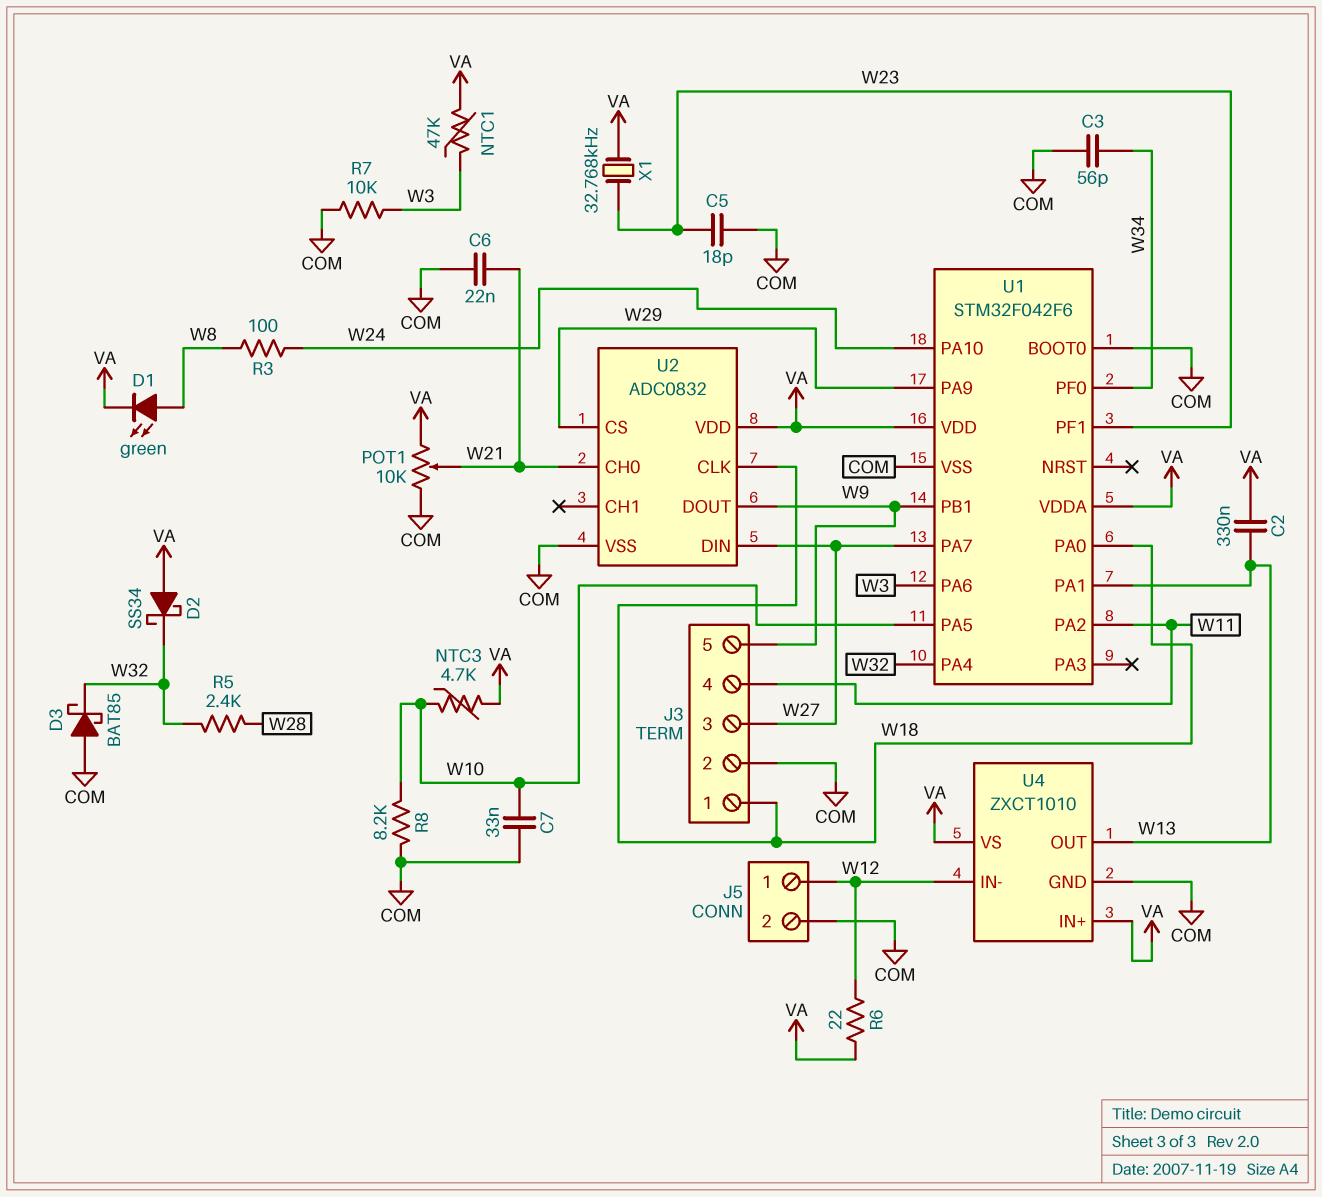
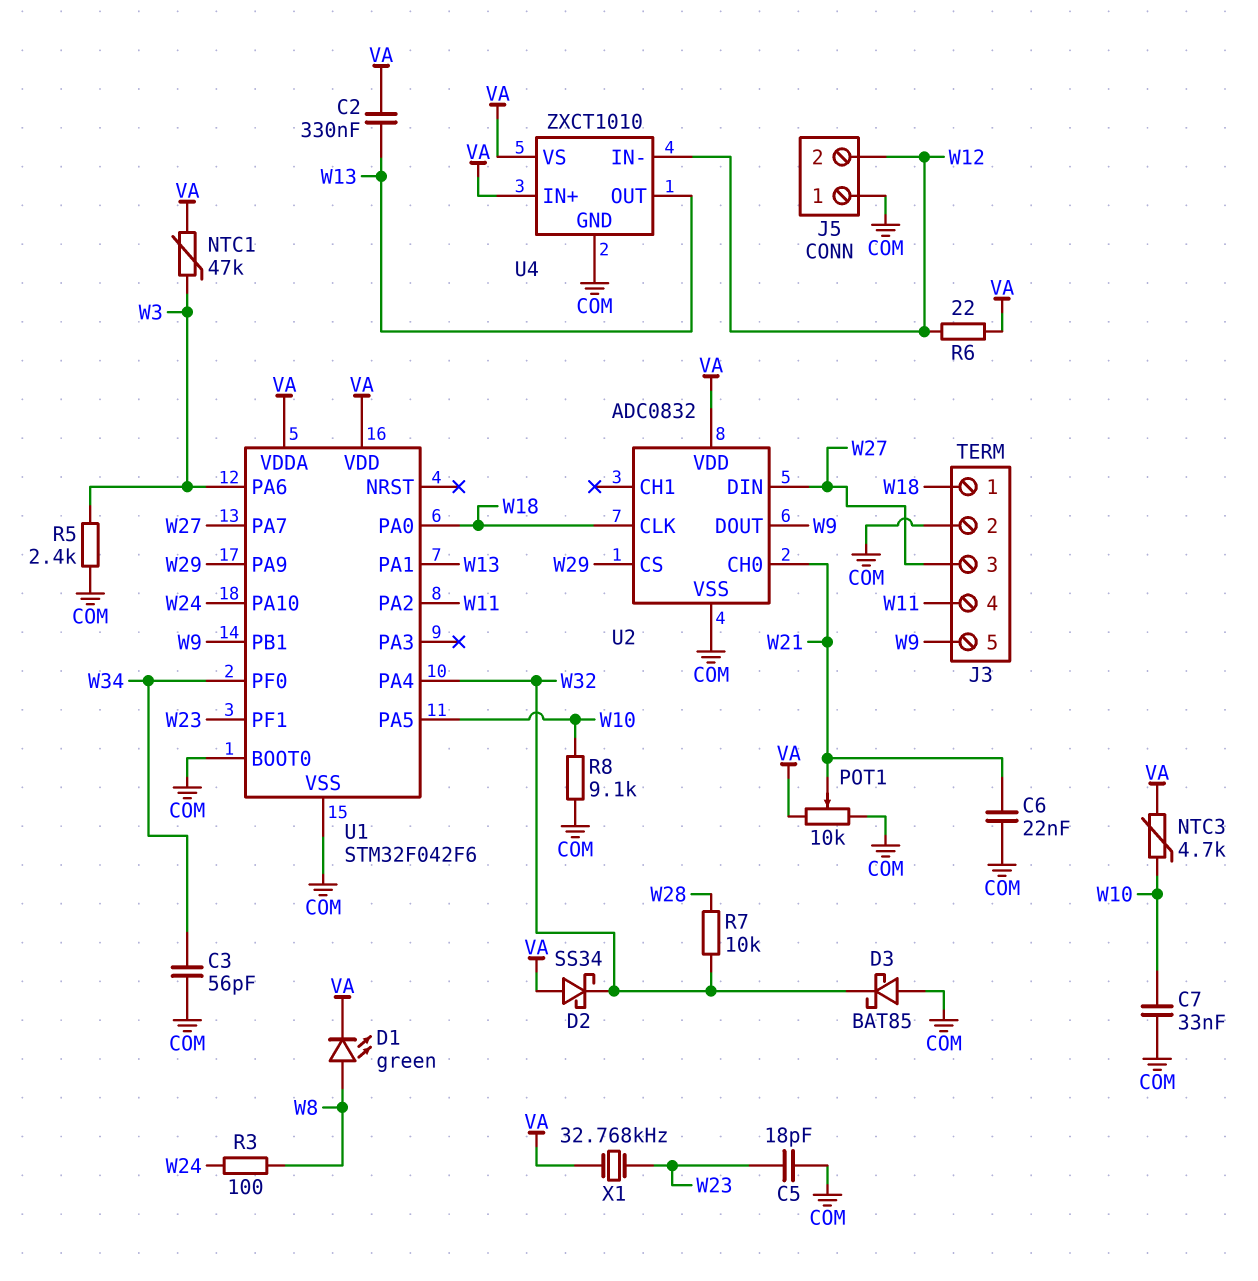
J5 pin 1: W12 -> COM
J5 pin 2: COM -> W12
R5: 2.4k (W28, W32) -> 2.4k (COM, W3)
R7: 10k (COM, W3) -> 10k (W28, W32)
R8: 8.2k (COM, W10) -> 9.1k (COM, W10)

